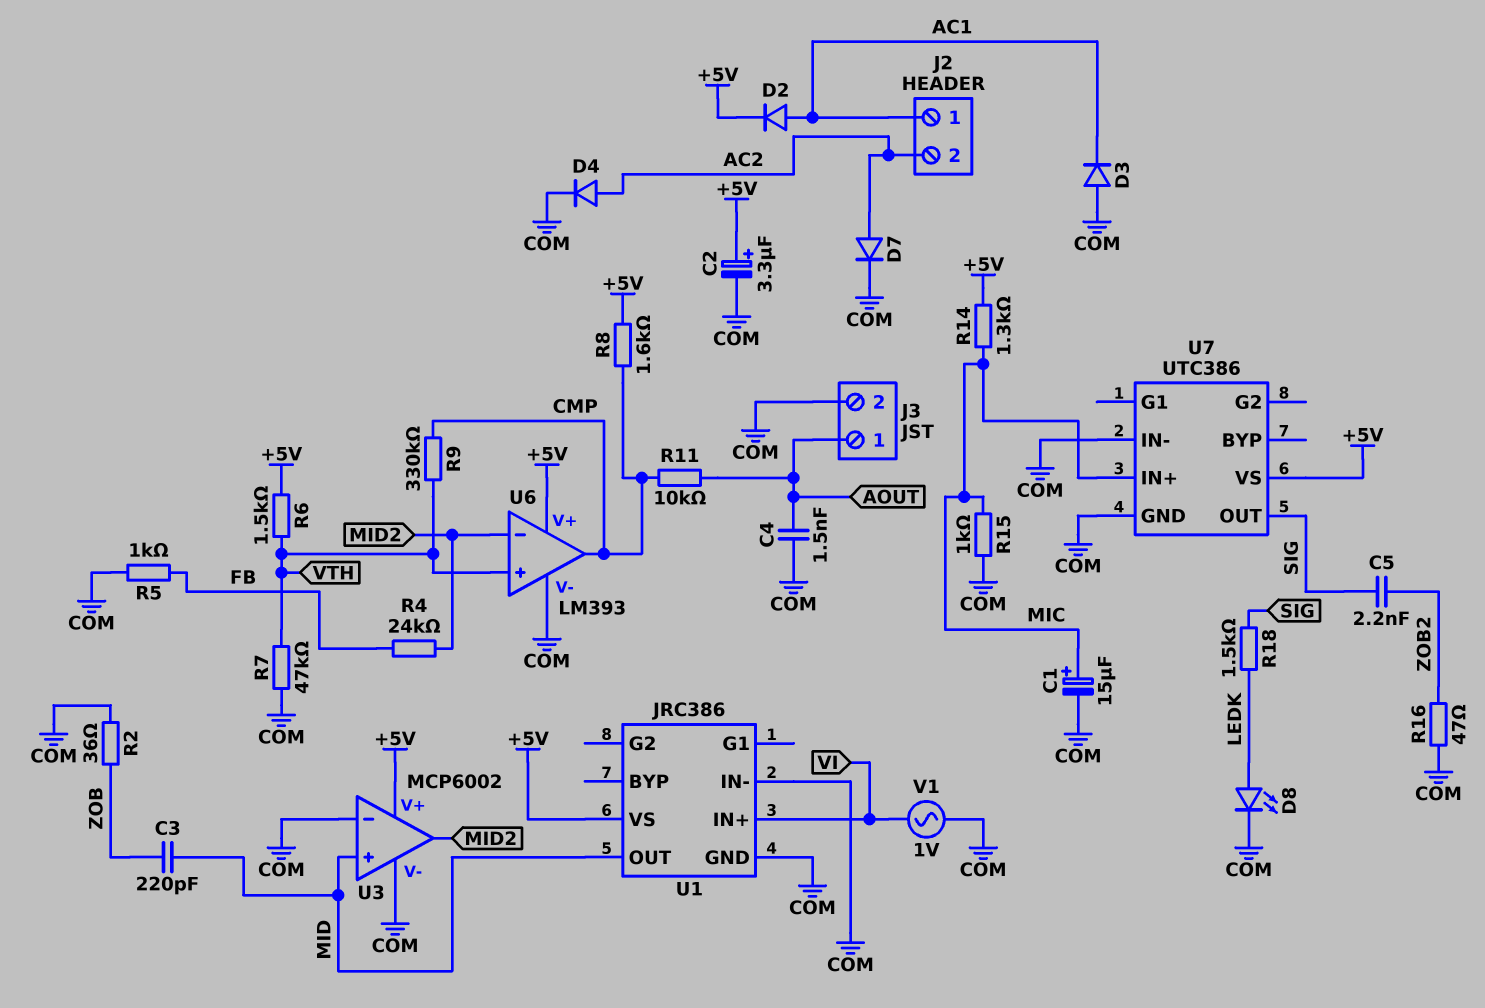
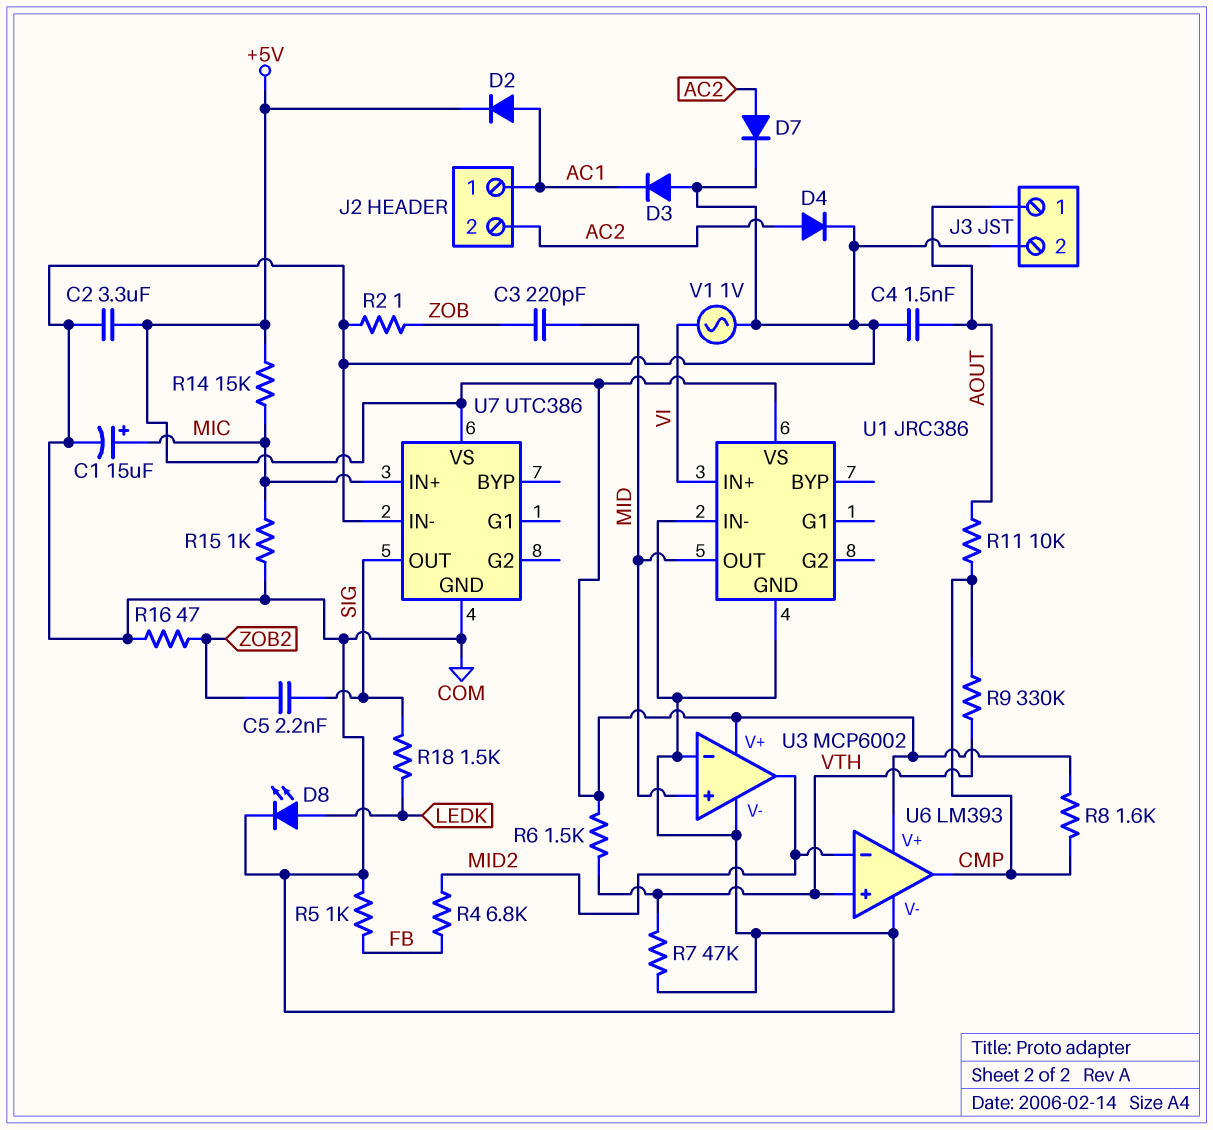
C2: 3.3uF (plus +5V, minus COM) -> 3.3uF (+5V, COM)
R2: 36 (COM, ZOB) -> 1 (COM, ZOB)
R4: 24k (FB, MID2) -> 6.8k (FB, MID2)
R14: 1.3k (+5V, MIC) -> 15k (+5V, MIC)

